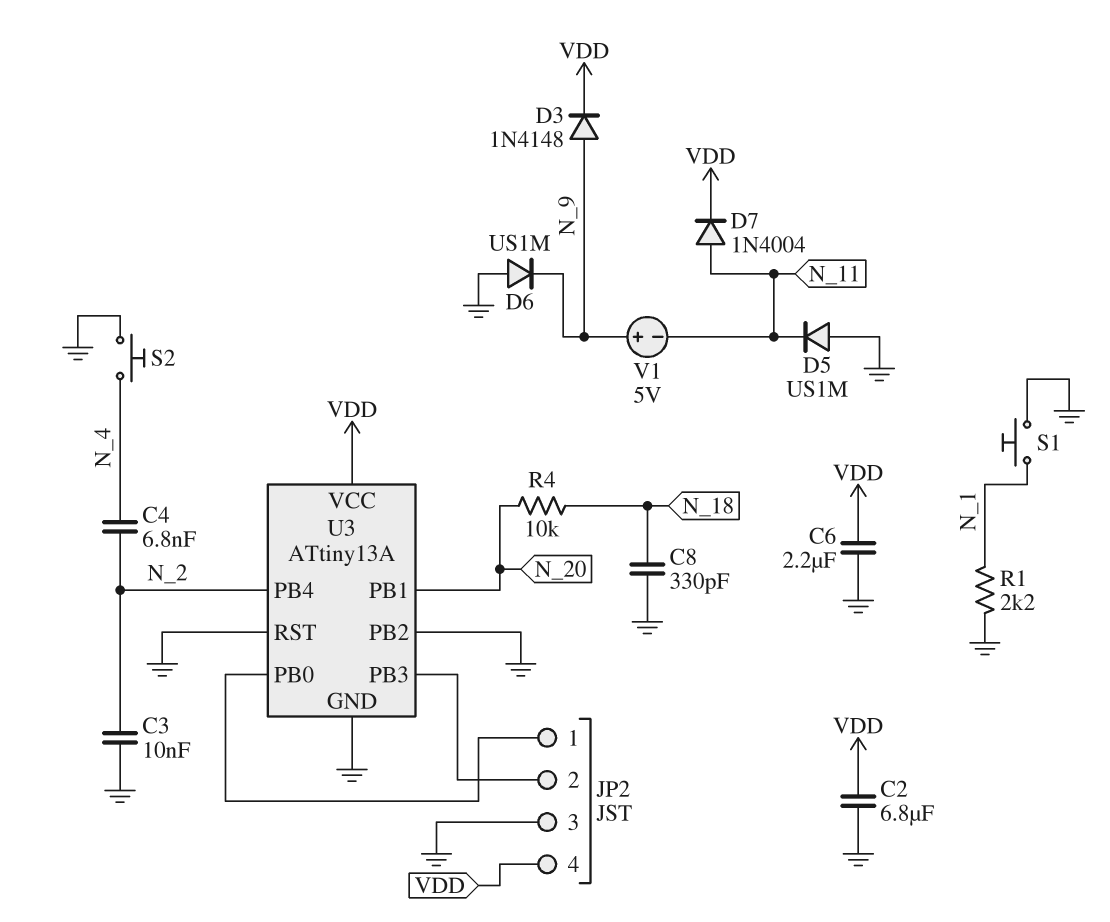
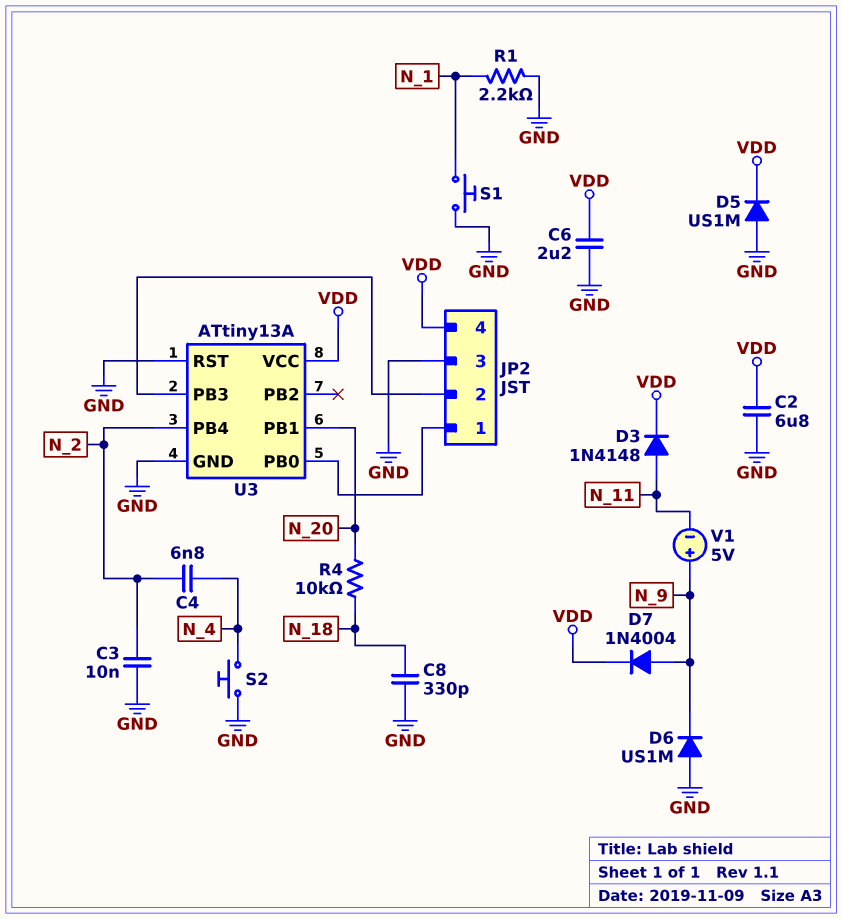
D3: diode 1N4148 (A N_9, K VDD) -> diode 1N4148 (A N_11, K VDD)
D5: diode US1M (A GND, K N_11) -> diode US1M (A GND, K VDD)
D7: diode 1N4004 (A N_11, K VDD) -> diode 1N4004 (A N_9, K VDD)
U3 pin PB2: GND -> none

